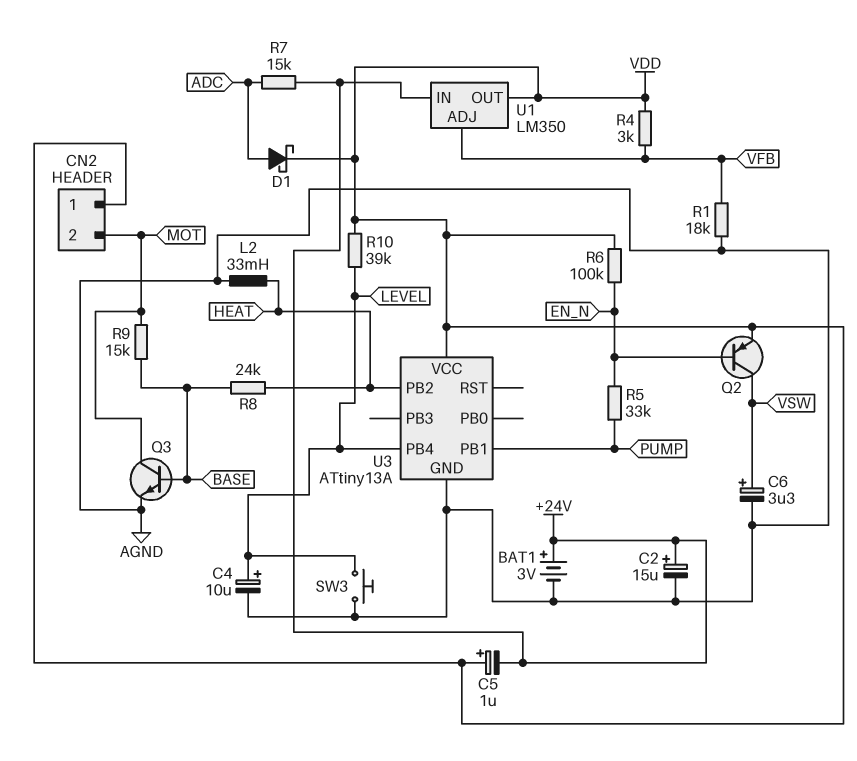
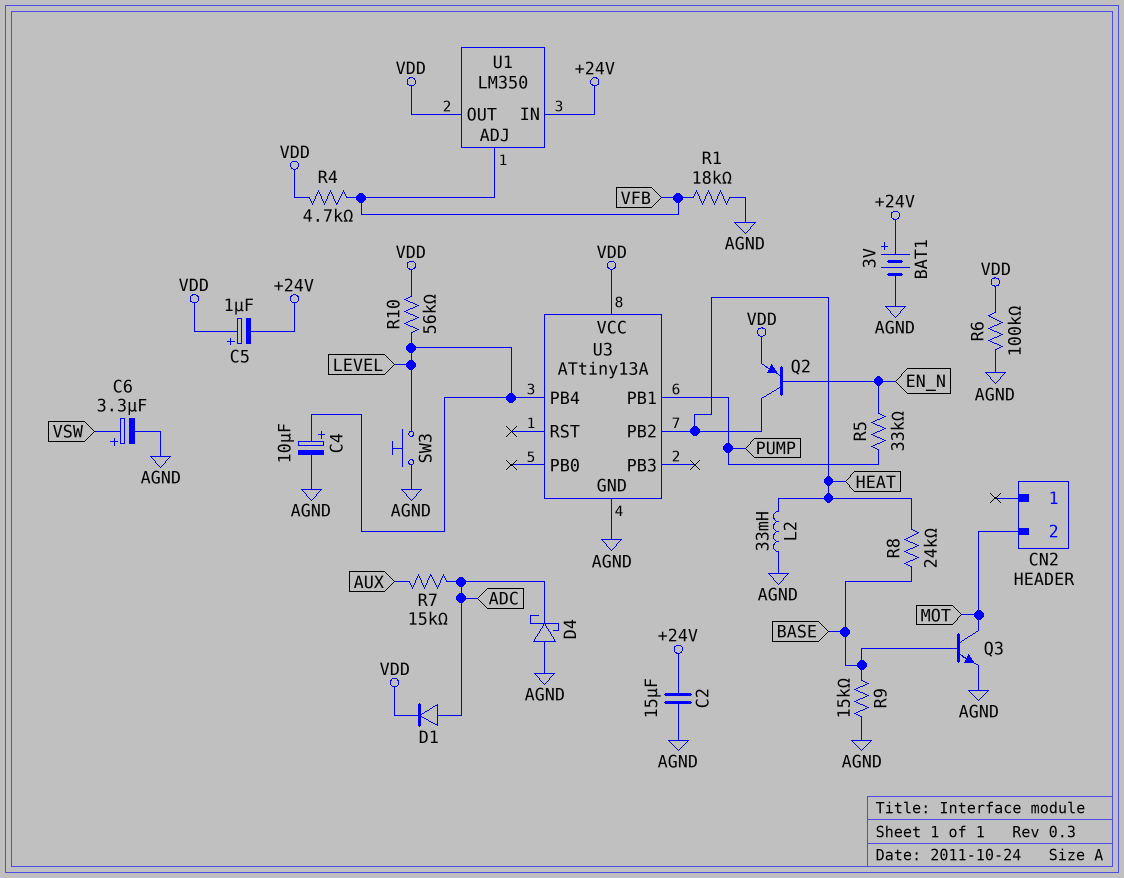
C2: 15uF (plus +24V, minus AGND) -> 15uF (+24V, AGND)
CN2 pin 1: VDD -> none
D1: schottky (A ADC, K VDD) -> diode (A ADC, K VDD)
D4: none -> schottky (A AGND, K ADC)
Q2: PNP (B EN_N, C VSW, E VDD) -> PNP (B EN_N, C HEAT, E VDD)
R4: 3k (VDD, VFB) -> 4.7k (VDD, VFB)
R6: 100k (EN_N, VDD) -> 100k (AGND, VDD)
R7: 15k (+24V, ADC) -> 15k (ADC, AUX)
R9: 15k (BASE, MOT) -> 15k (AGND, BASE)
R10: 39k (LEVEL, VDD) -> 56k (LEVEL, VDD)

